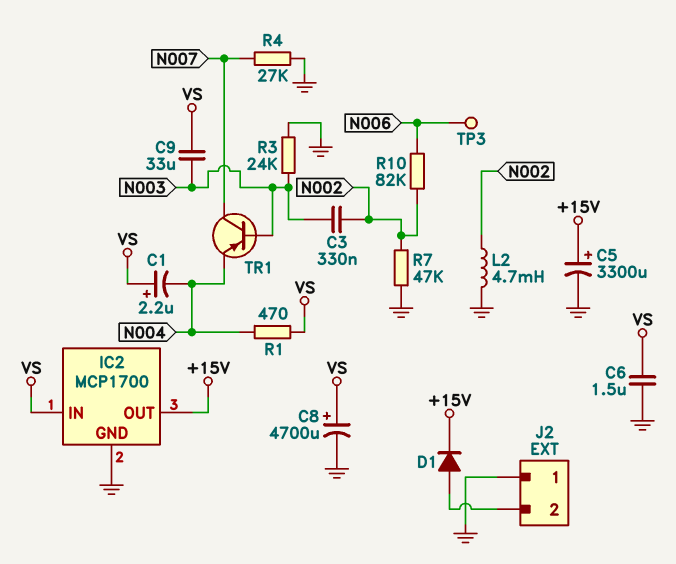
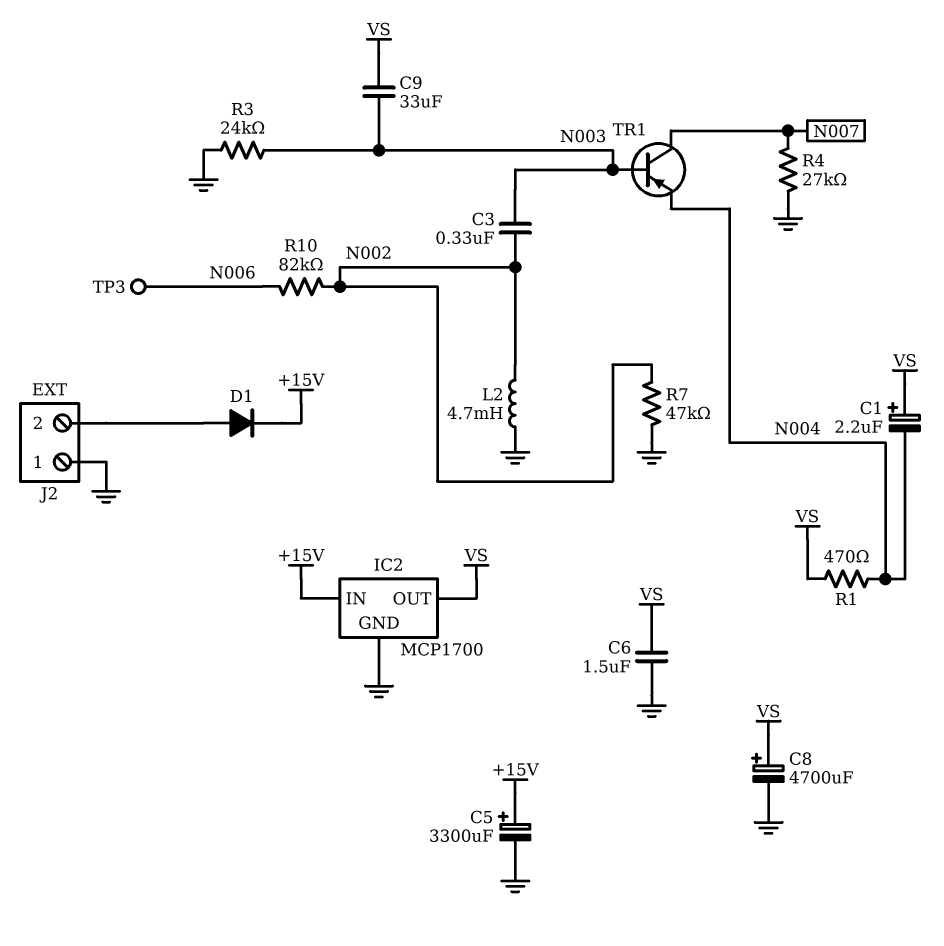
IC2 pin IN: VS -> +15V
IC2 pin OUT: +15V -> VS

